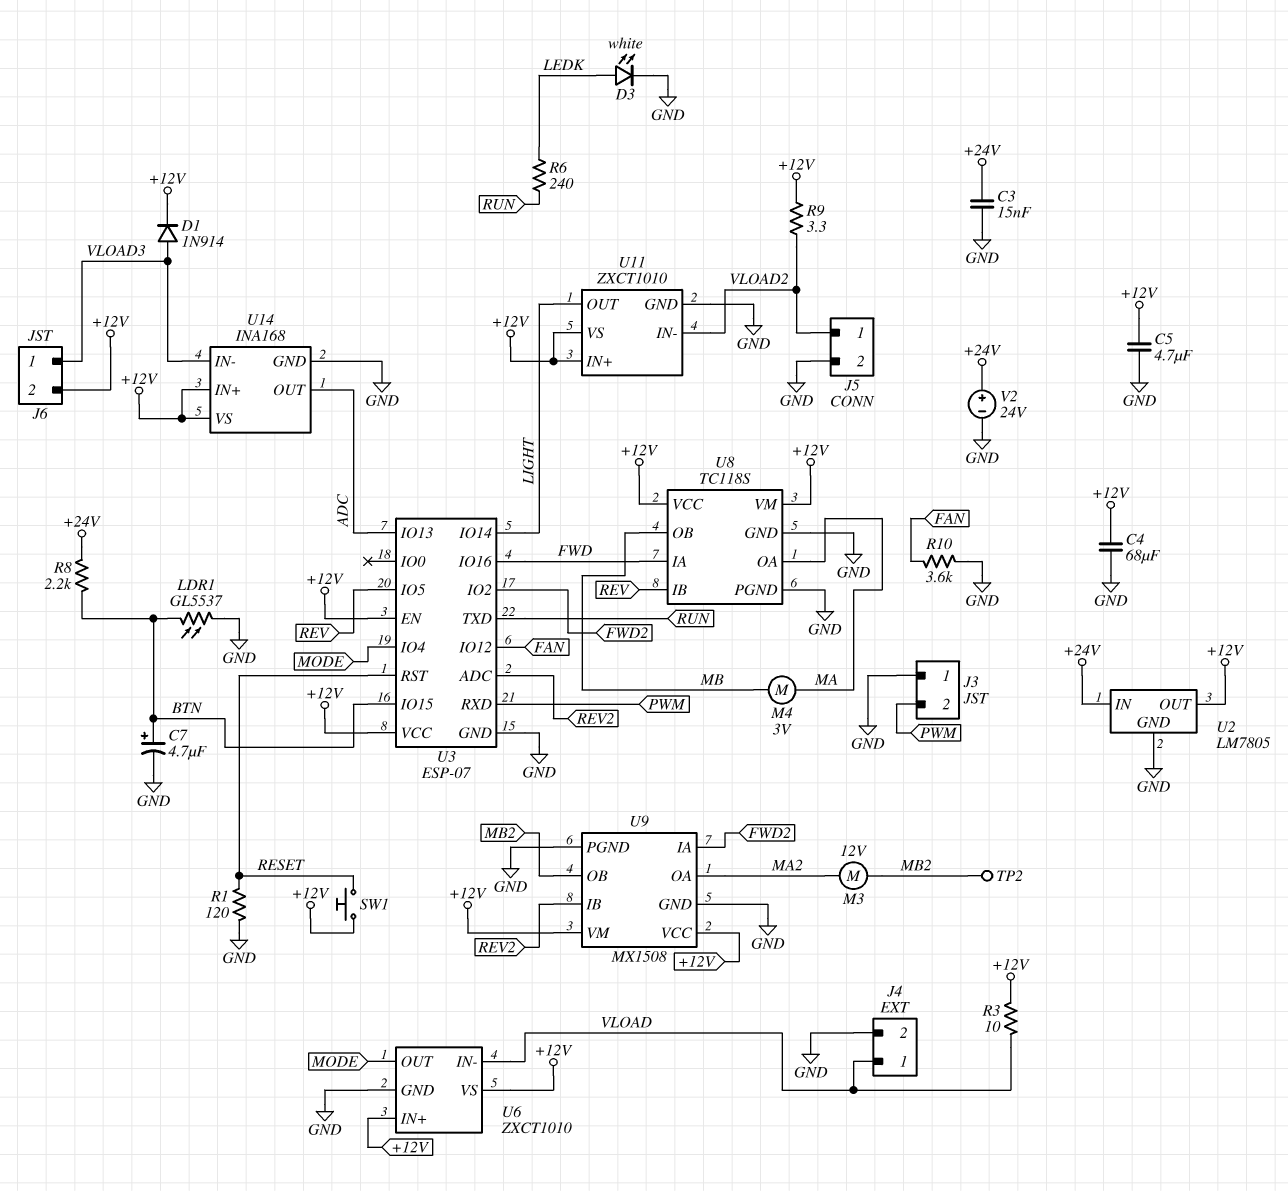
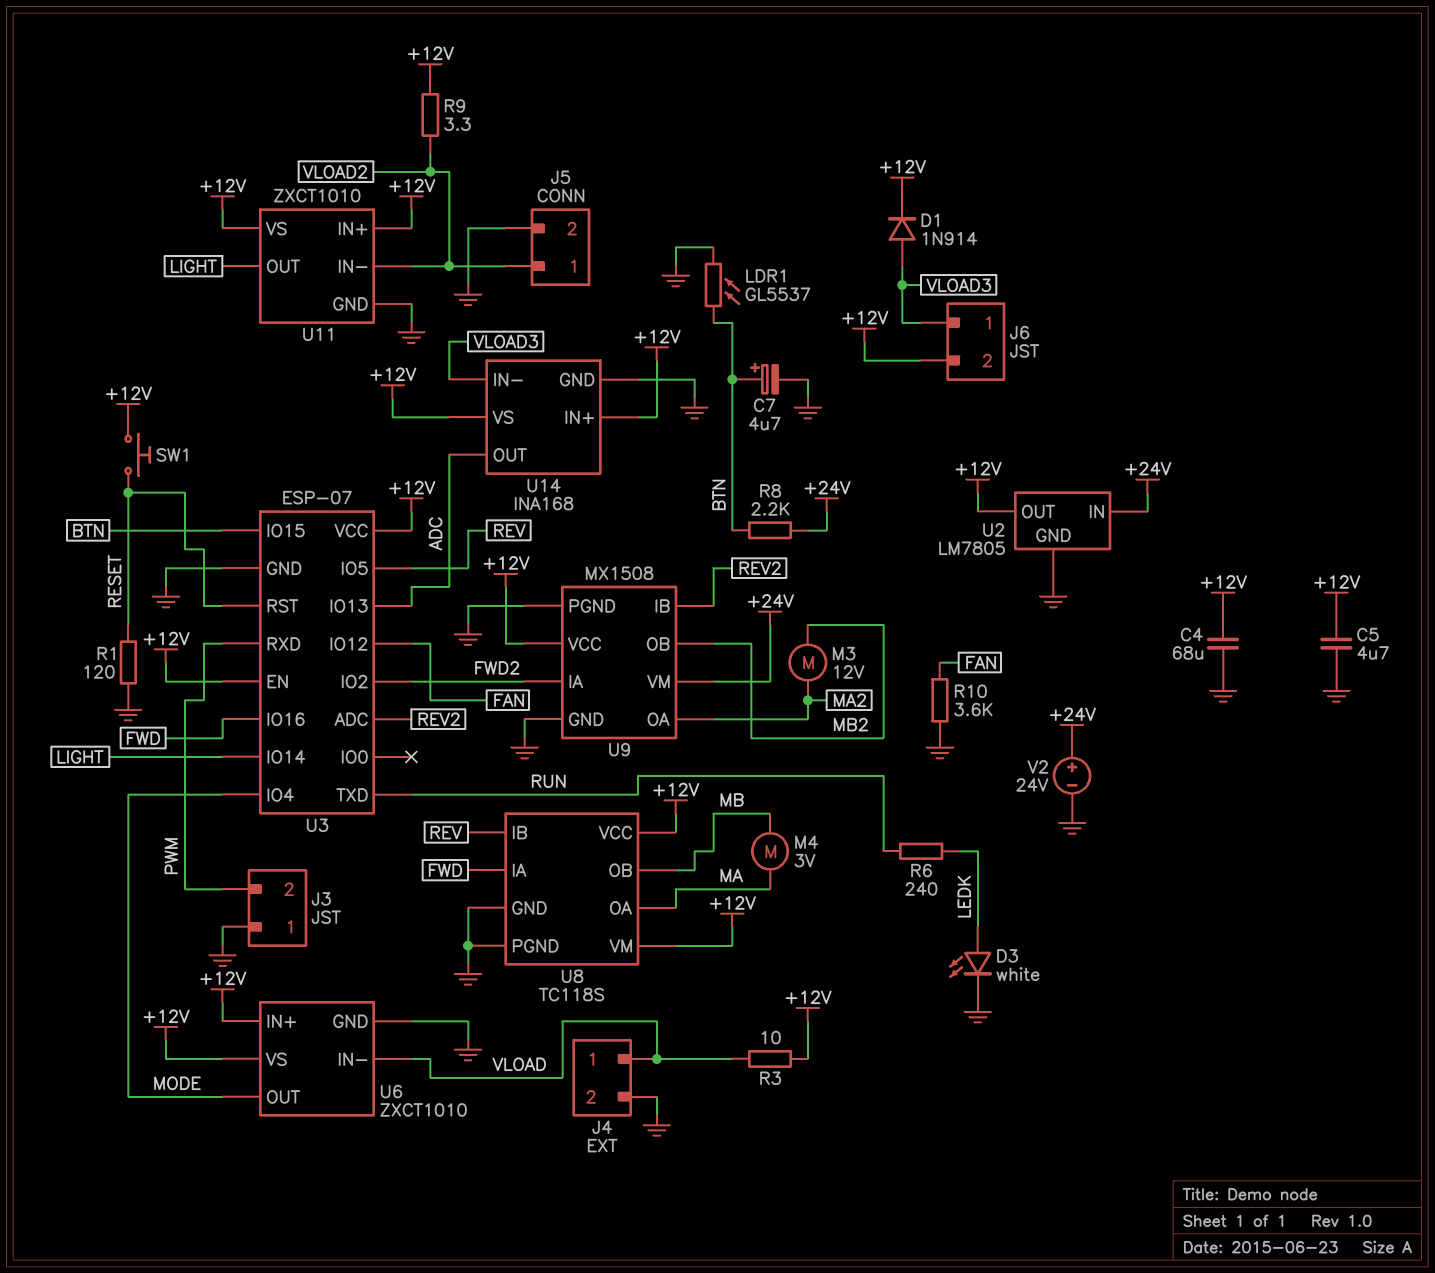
C3: 15nF (+24V, GND) -> none
TP2: test point (MB2) -> none
U9 pin VM: +12V -> +24V

